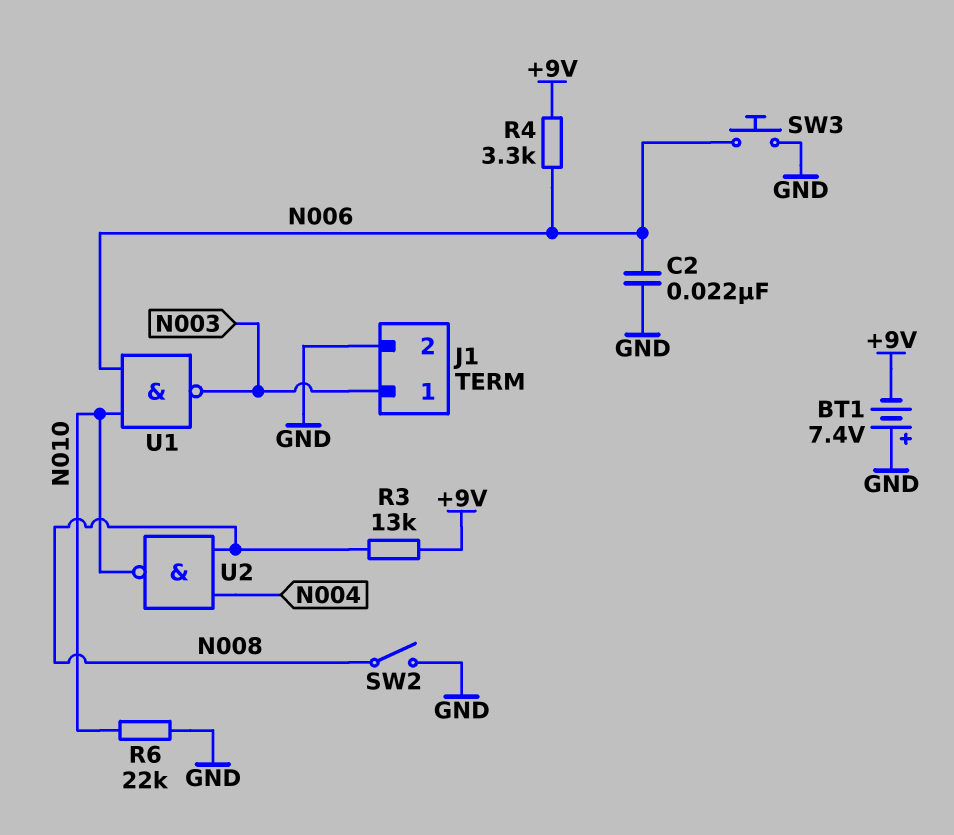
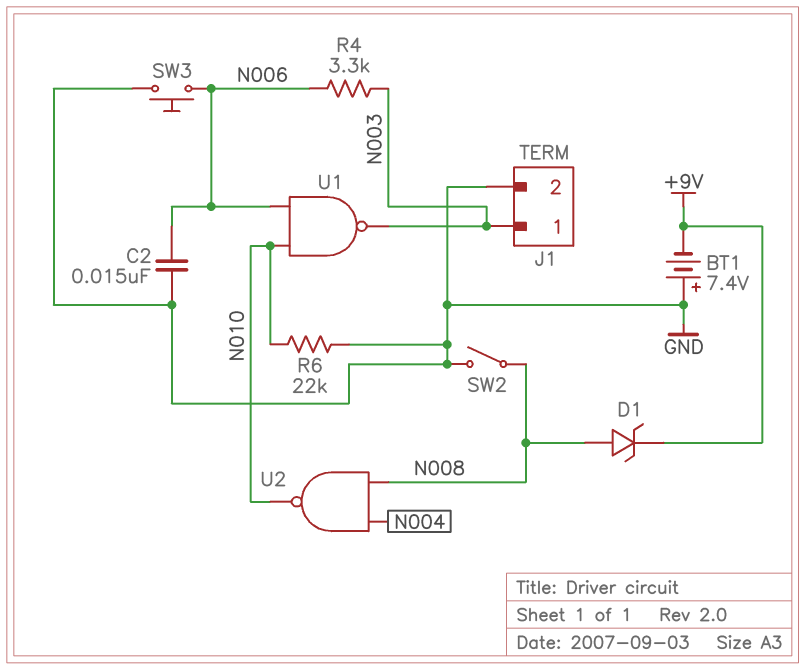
C2: 22nF (GND, N006) -> 15nF (GND, N006)
D1: none -> zener (A N008, K +9V)
R3: 13k (+9V, N008) -> none
R4: 3.3k (+9V, N006) -> 3.3k (N003, N006)

